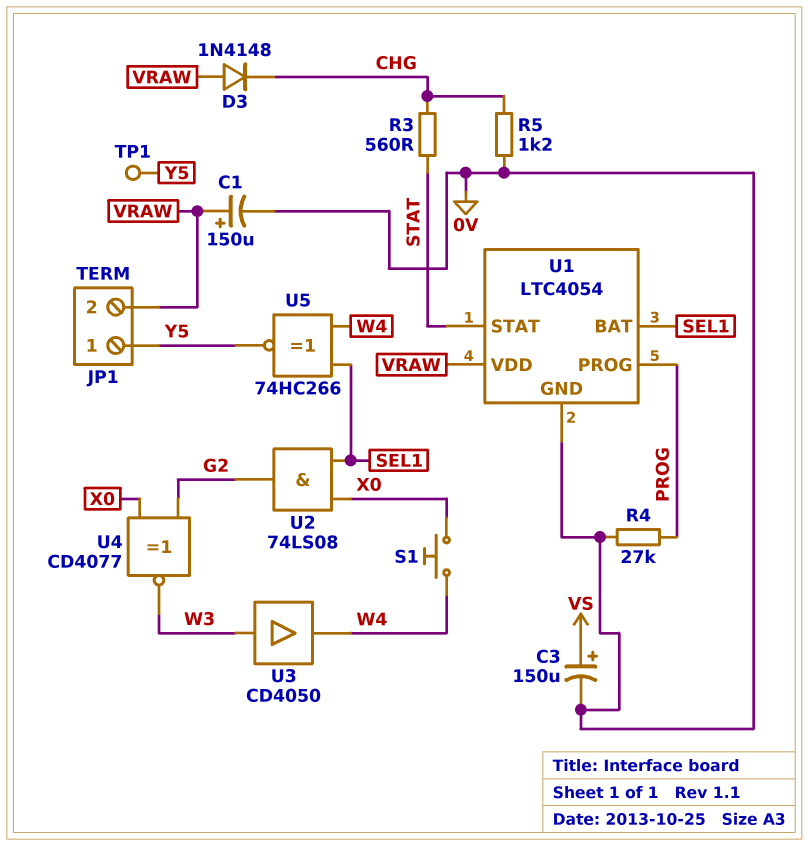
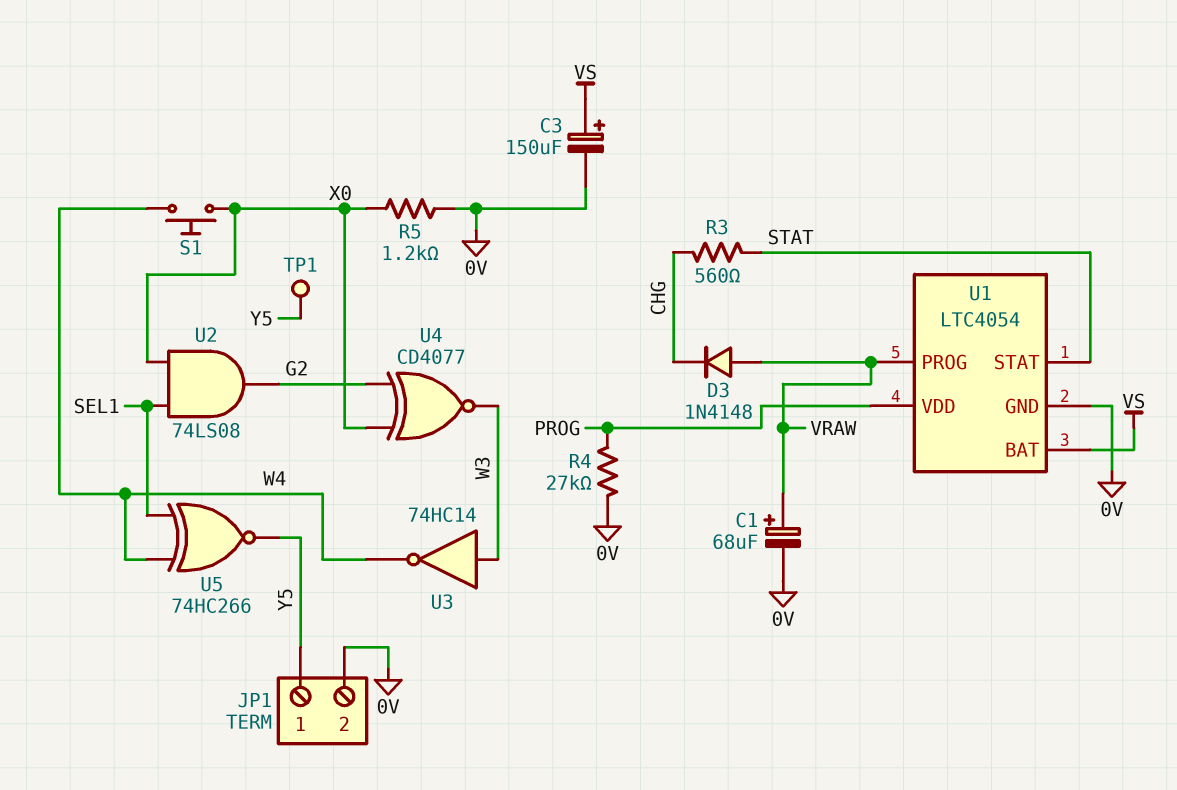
C1: 150uF (plus VRAW, minus 0V) -> 68uF (plus VRAW, minus 0V)
JP1 pin 2: VRAW -> 0V
R5: 1.2k (0V, CHG) -> 1.2k (0V, X0)
U1 pin BAT: SEL1 -> VS
U1 pin PROG: PROG -> VRAW
U1 pin VDD: VRAW -> PROG
U3: buffer CD4050 (in W3, out W4) -> NOT 74HC14 (in W3, out W4)

